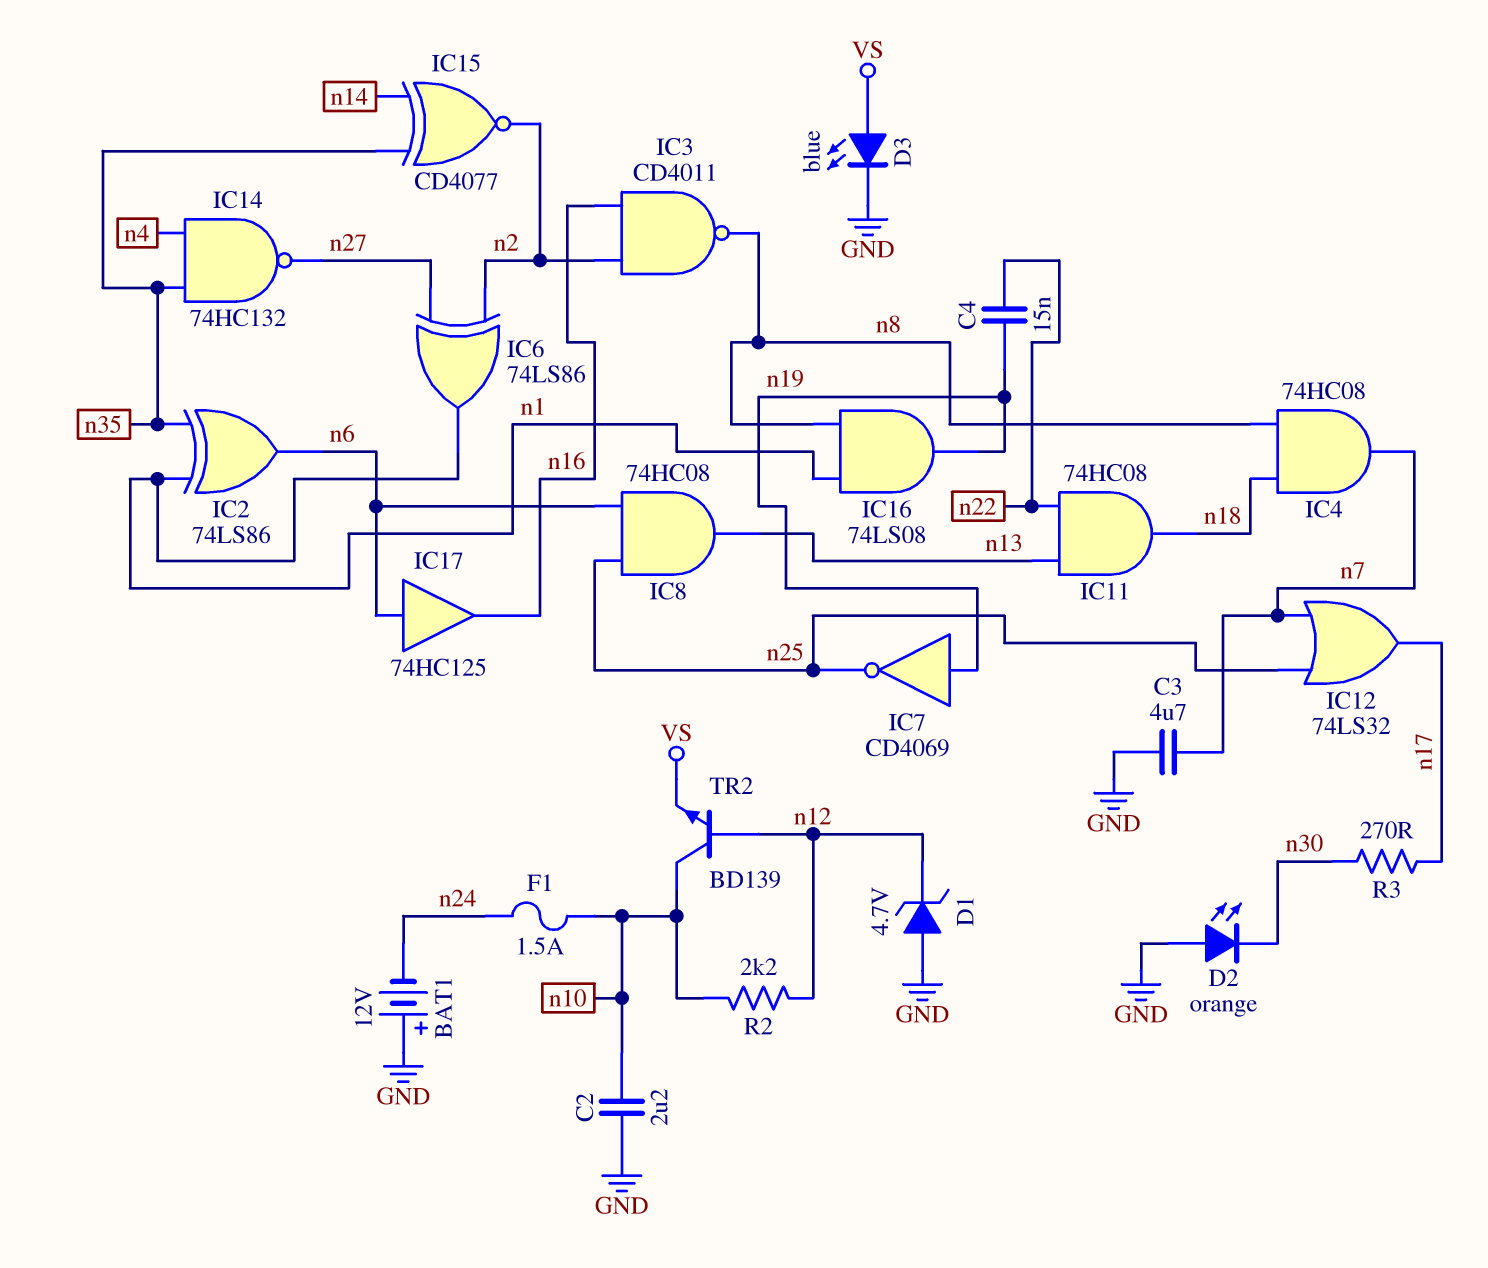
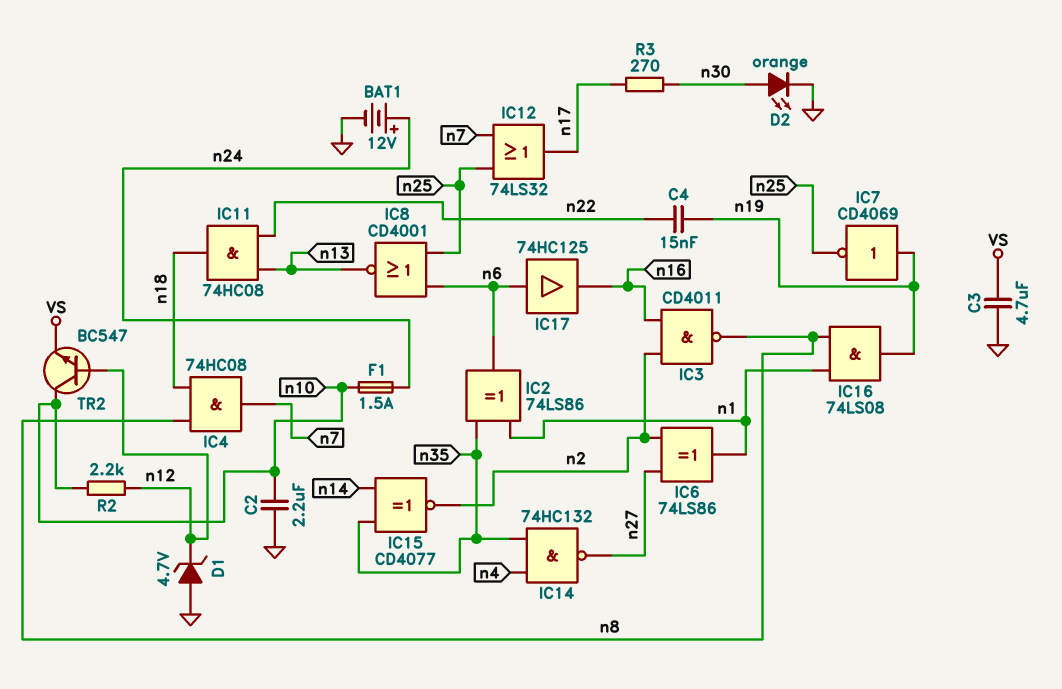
BAT1: 12V (plus GND, minus n24) -> 12V (plus n24, minus GND)
C3: 4.7uF (GND, n7) -> 4.7uF (GND, VS)
D2: LED orange (A GND, K n30) -> LED orange (A n30, K GND)
D3: LED blue (A VS, K GND) -> none
IC8: AND 74HC08 (in n6, in n25, out n13) -> NOR CD4001 (in n6, in n25, out n13)
TR2: NPN BD139 (B n12, C n10, E VS) -> NPN BC547 (B n12, C n10, E VS)

